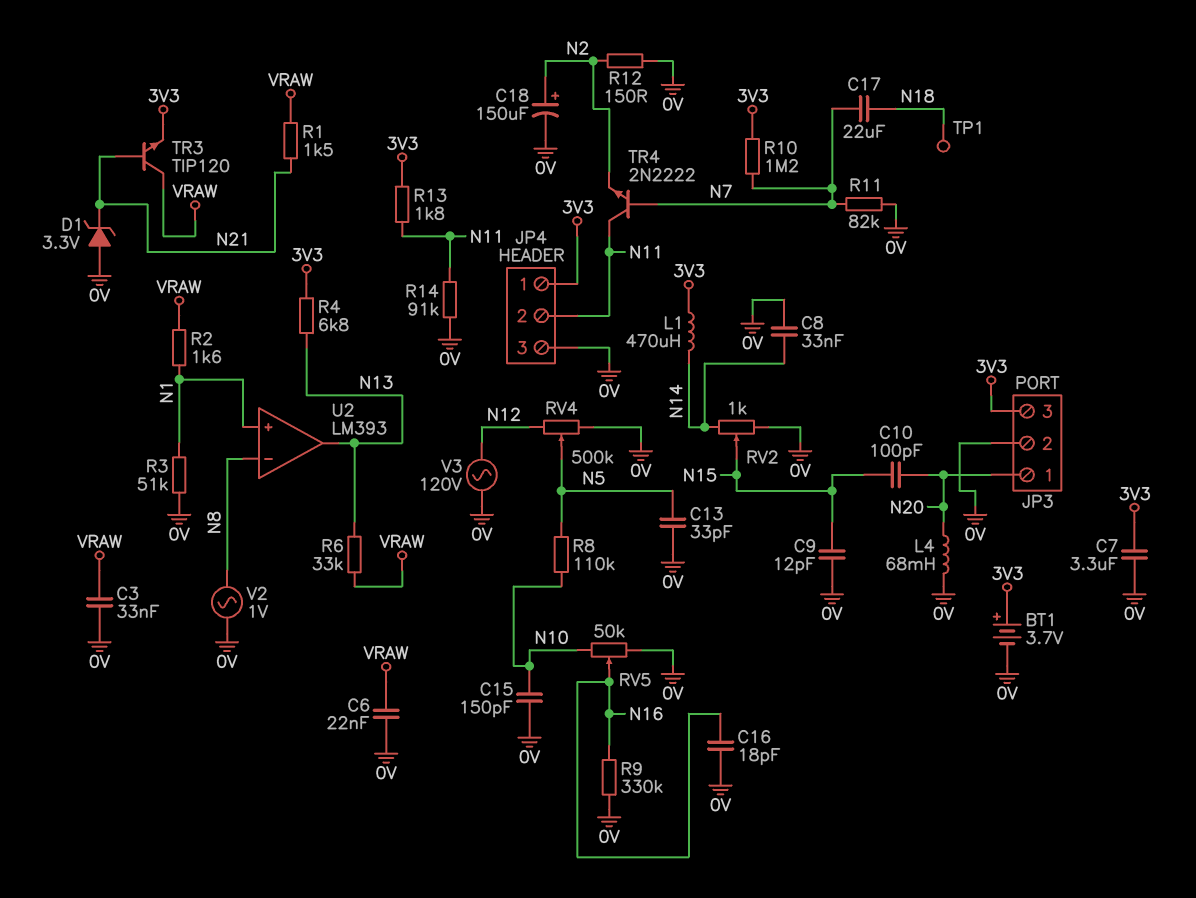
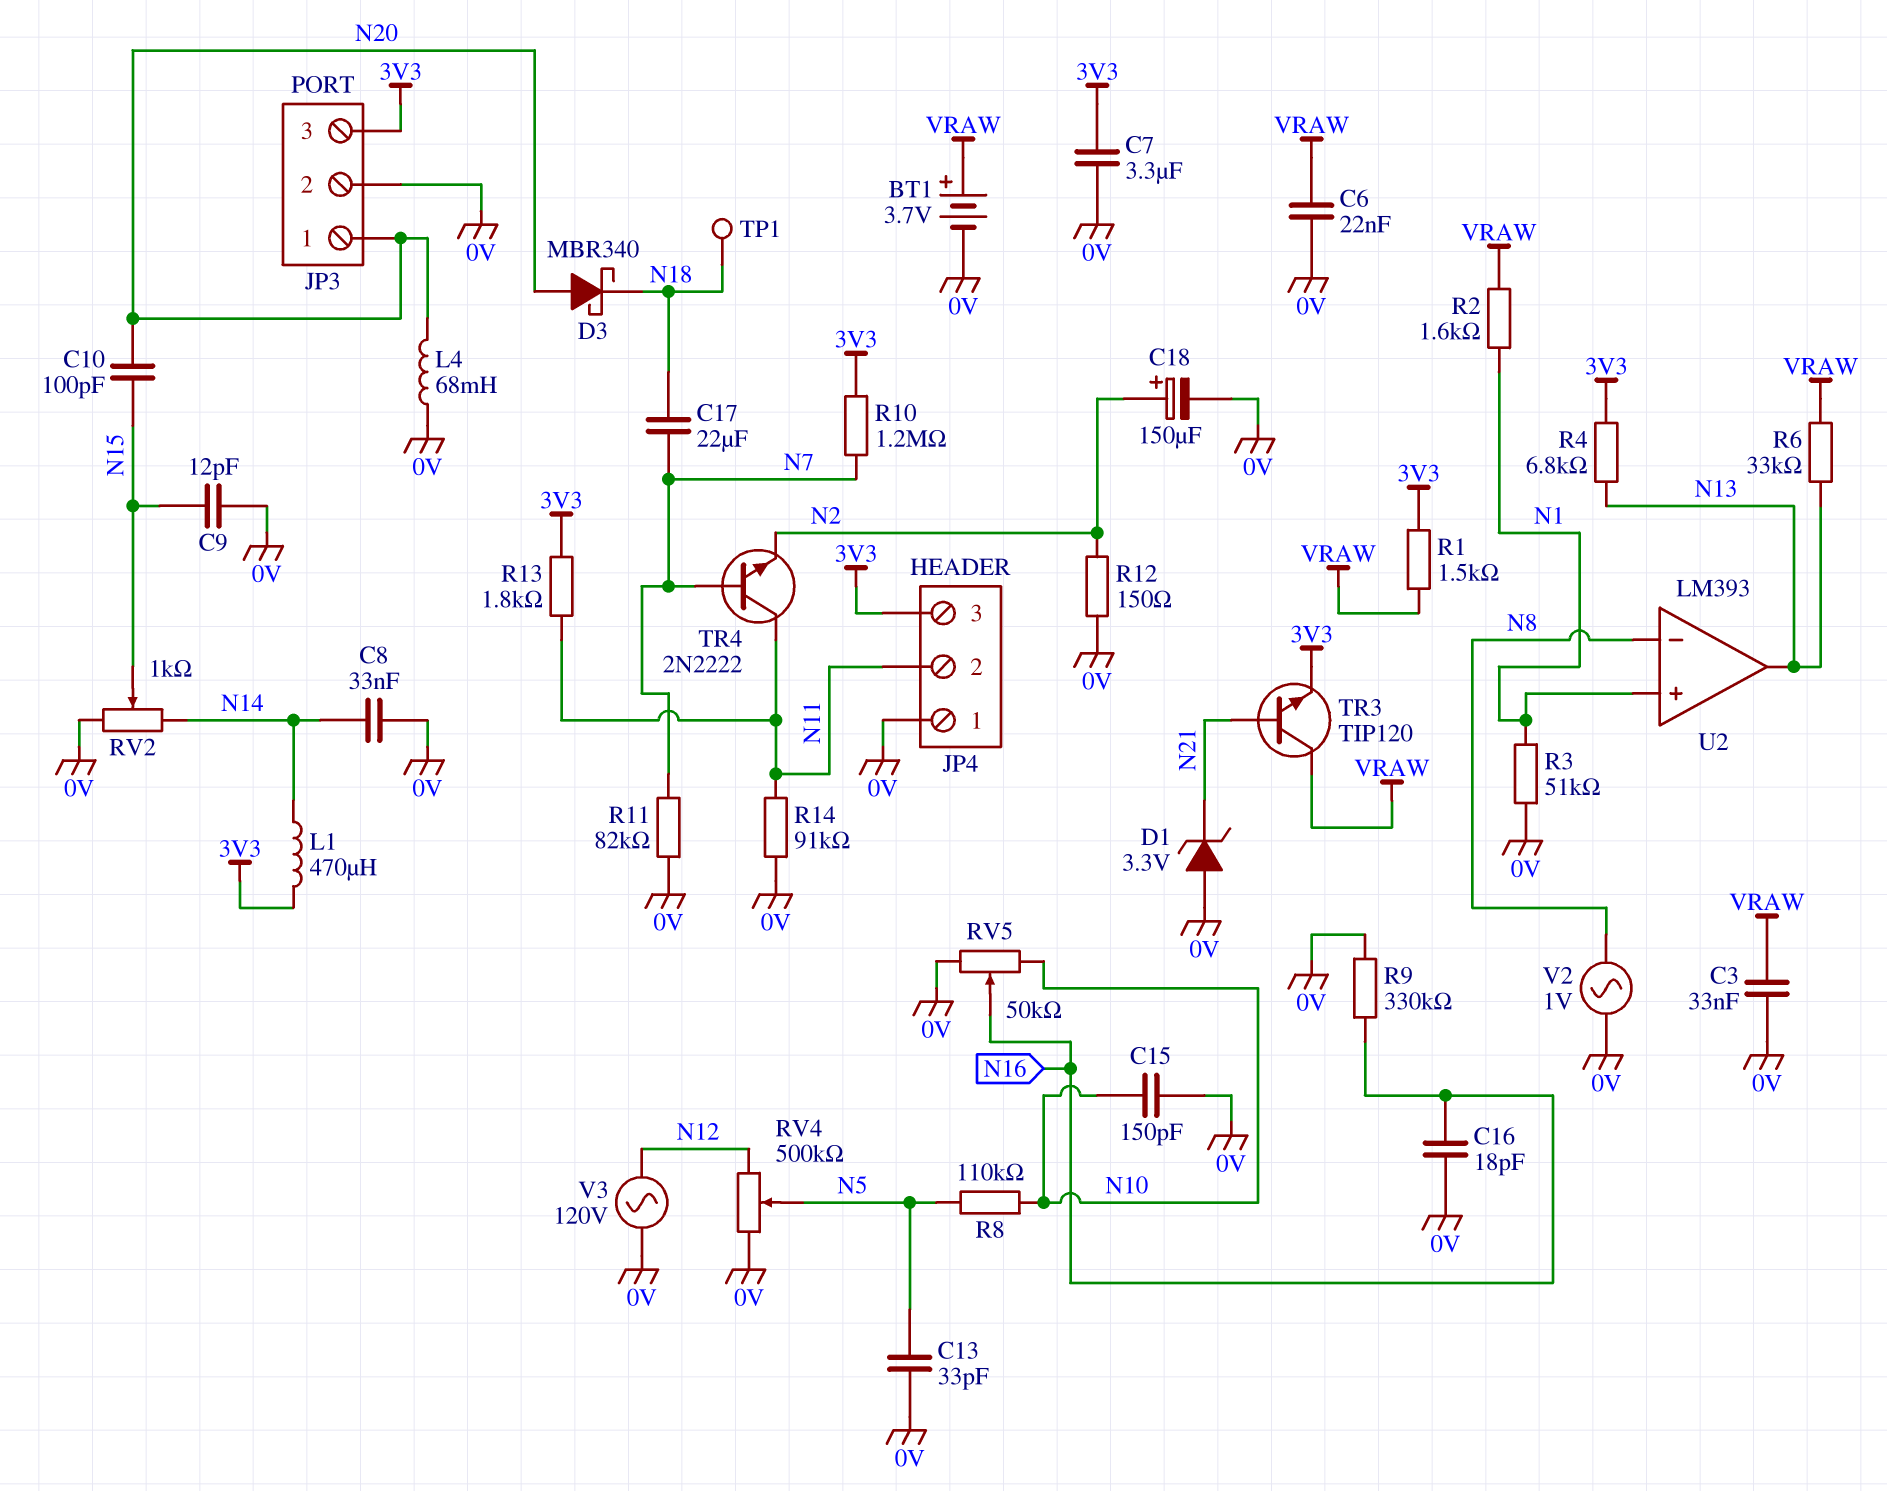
BT1: 3.7V (plus 3V3, minus 0V) -> 3.7V (plus VRAW, minus 0V)
D3: none -> schottky MBR340 (A N20, K N18)
JP4 pin 1: 3V3 -> 0V
JP4 pin 3: 0V -> 3V3
R1: 1.5k (N21, VRAW) -> 1.5k (3V3, VRAW)

